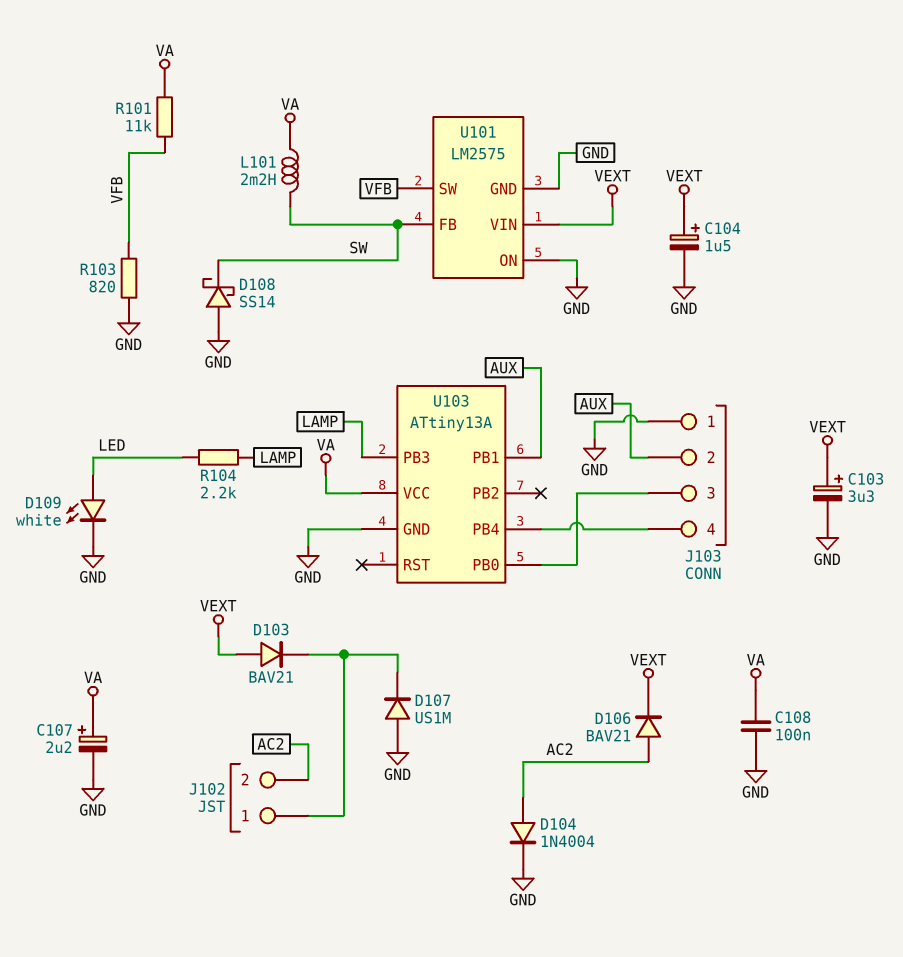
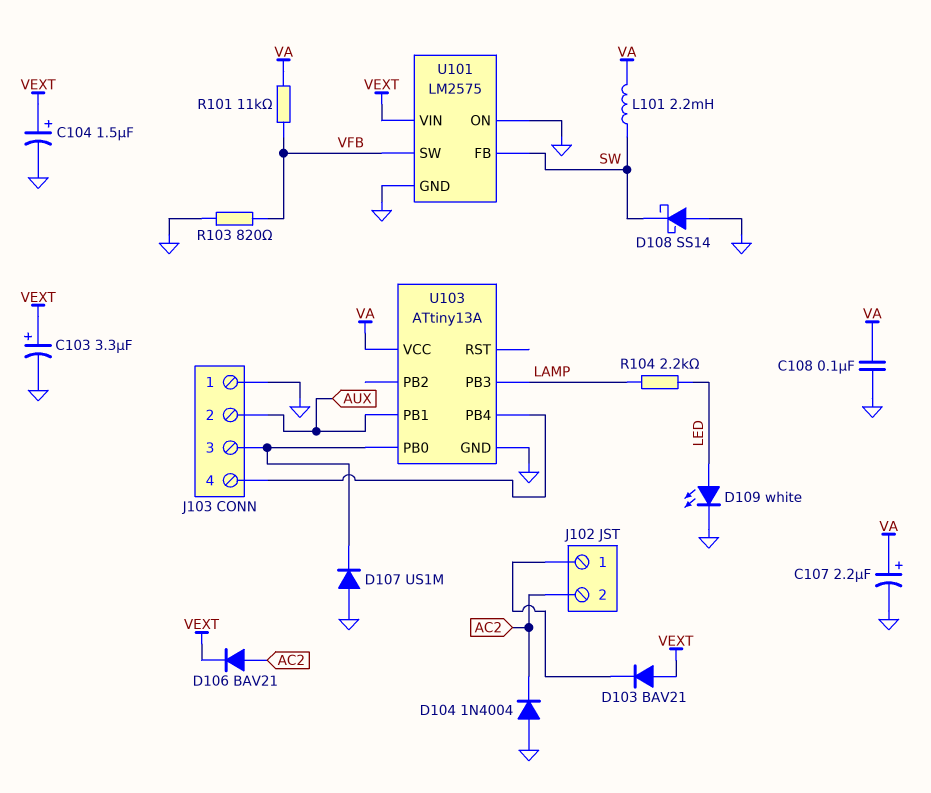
D104: diode 1N4004 (A AC2, K GND) -> diode 1N4004 (A GND, K AC2)
D107: diode US1M (A GND, K J102/1) -> diode US1M (A GND, K J103/3)

